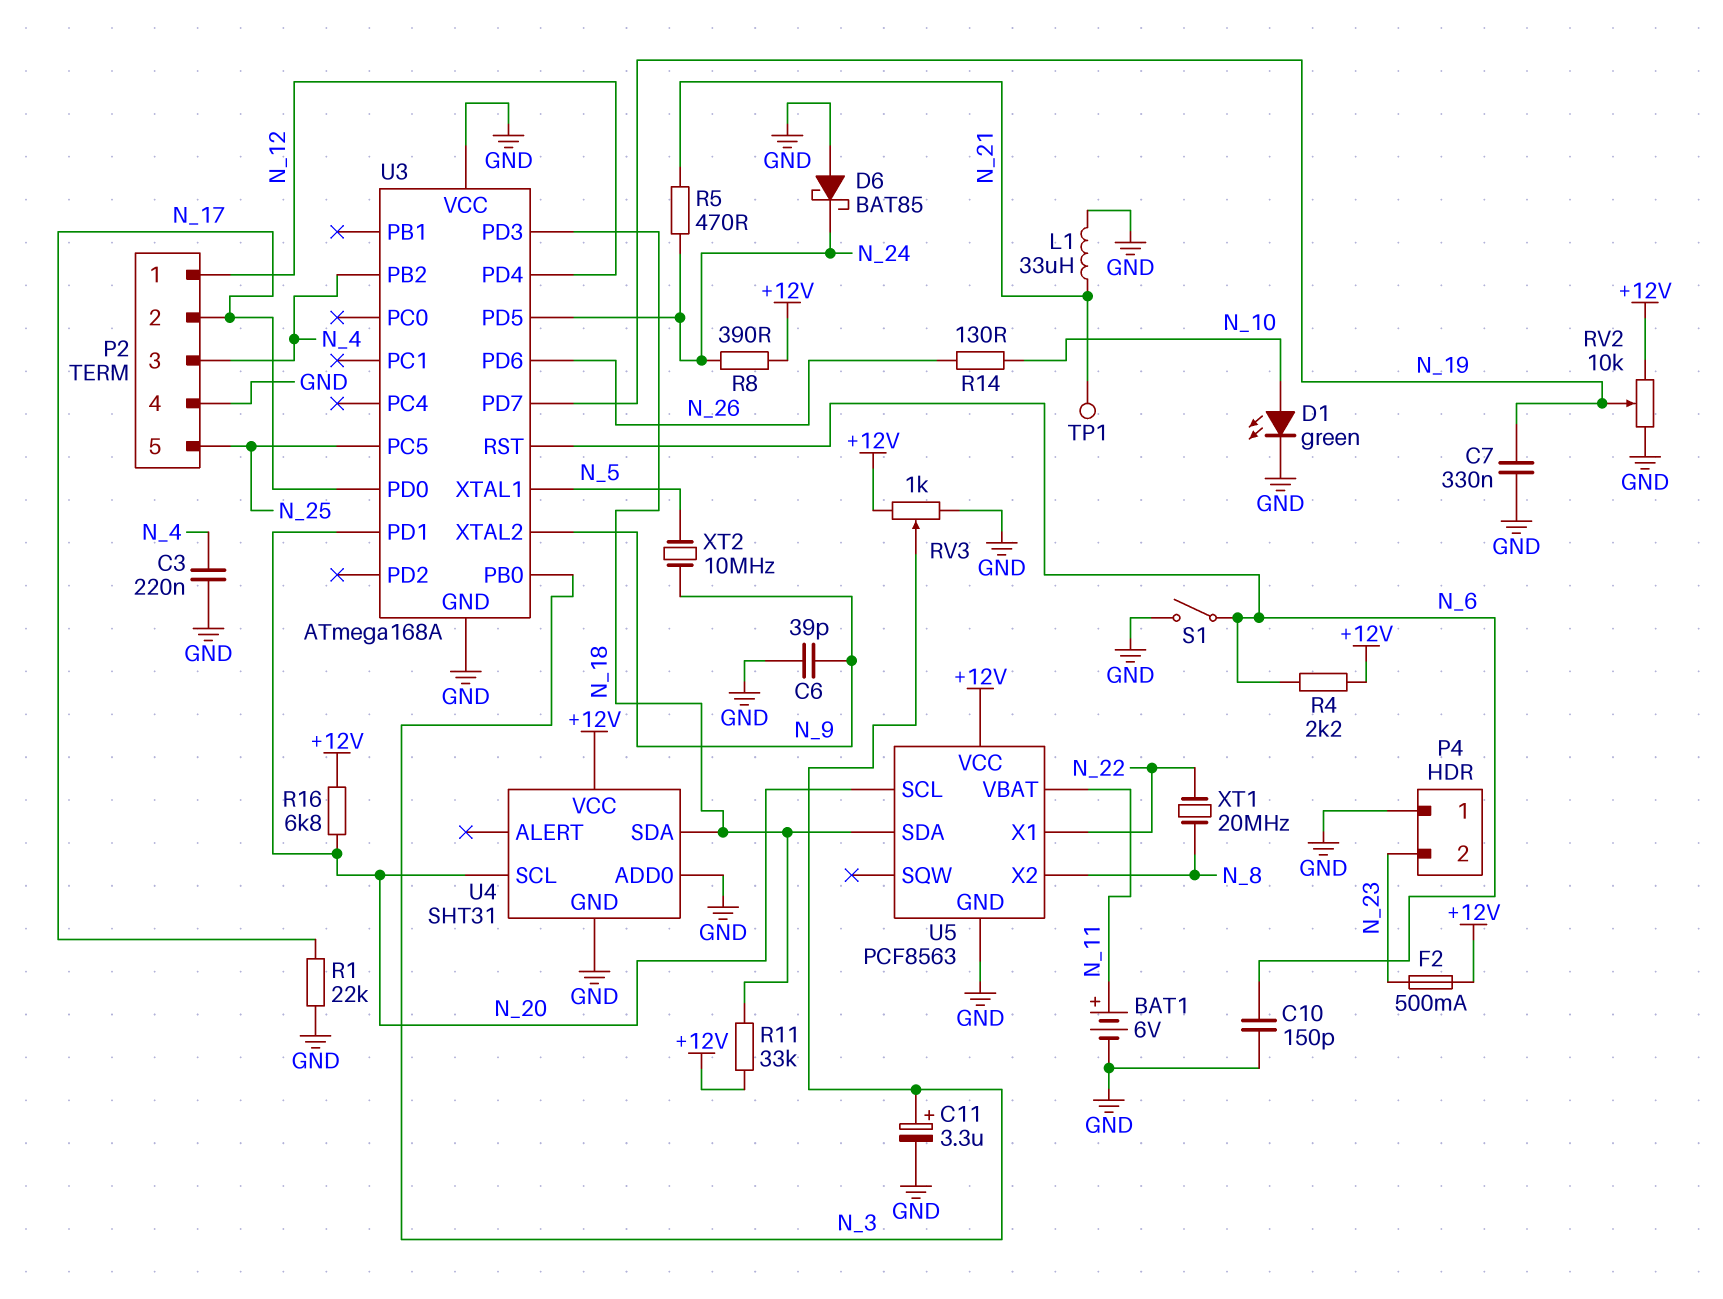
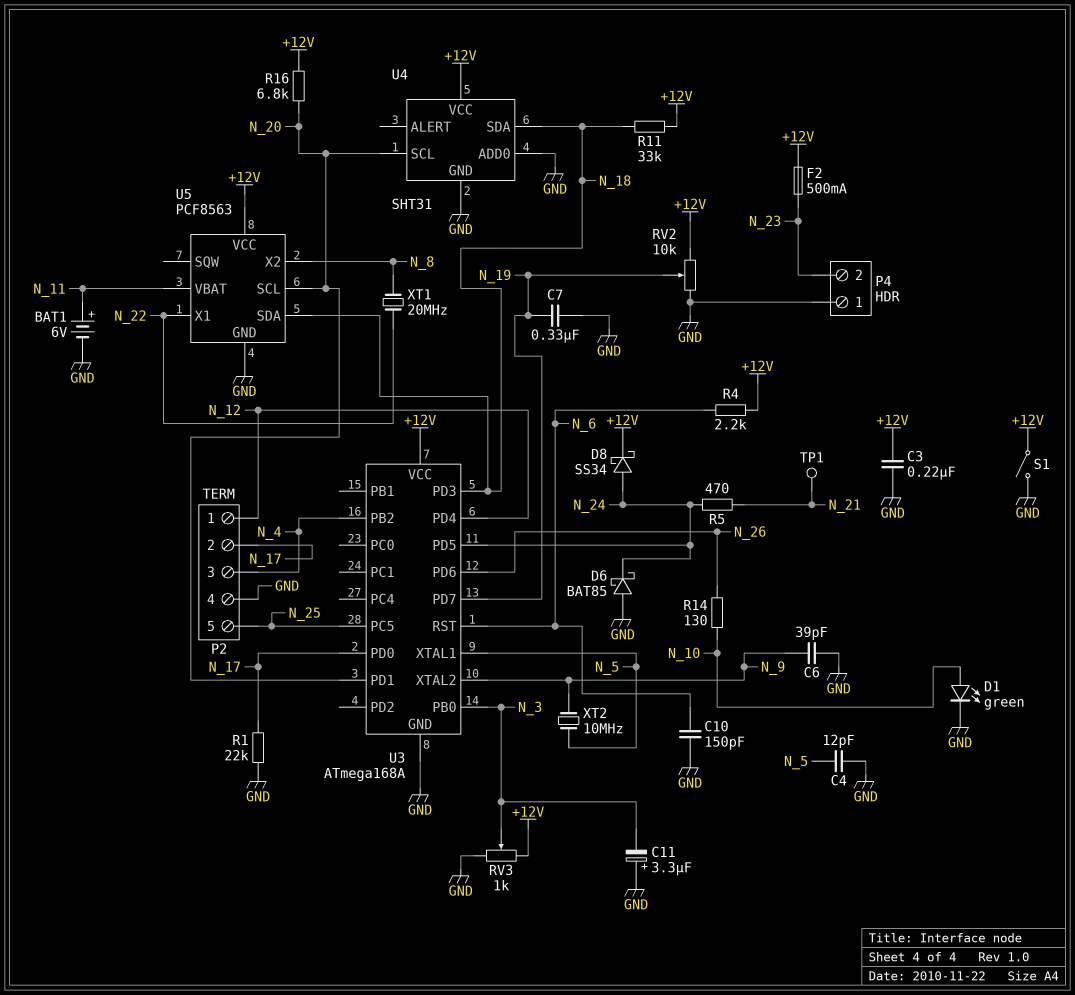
C3: 220nF (GND, N_4) -> 220nF (+12V, GND)
C4: none -> 12pF (GND, N_5)
C11: 3.3uF (plus N_3, minus GND) -> 3.3uF (plus GND, minus N_3)
D8: none -> schottky SS34 (A N_24, K +12V)
L1: 33uH (GND, N_21) -> none
R8: 390 (+12V, N_24) -> none
S1: switch (GND, N_6) -> switch (+12V, GND)
U3 pin VCC: GND -> +12V

